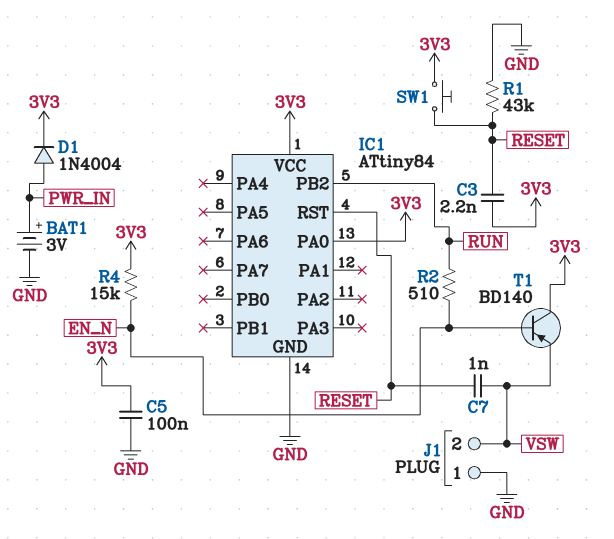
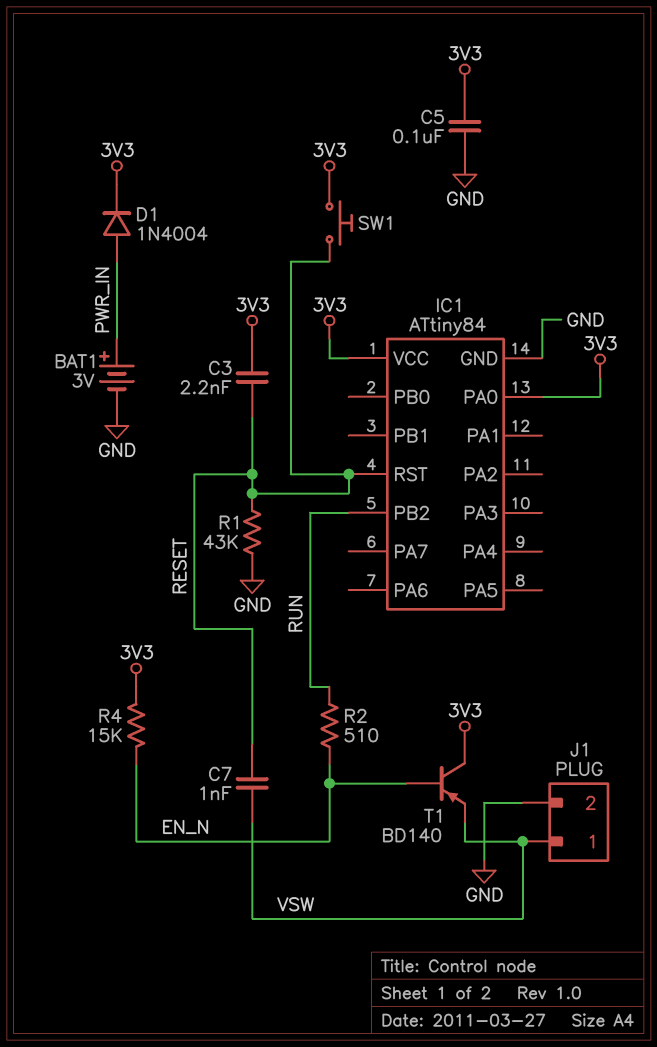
J1 pin 1: GND -> VSW
J1 pin 2: VSW -> GND

